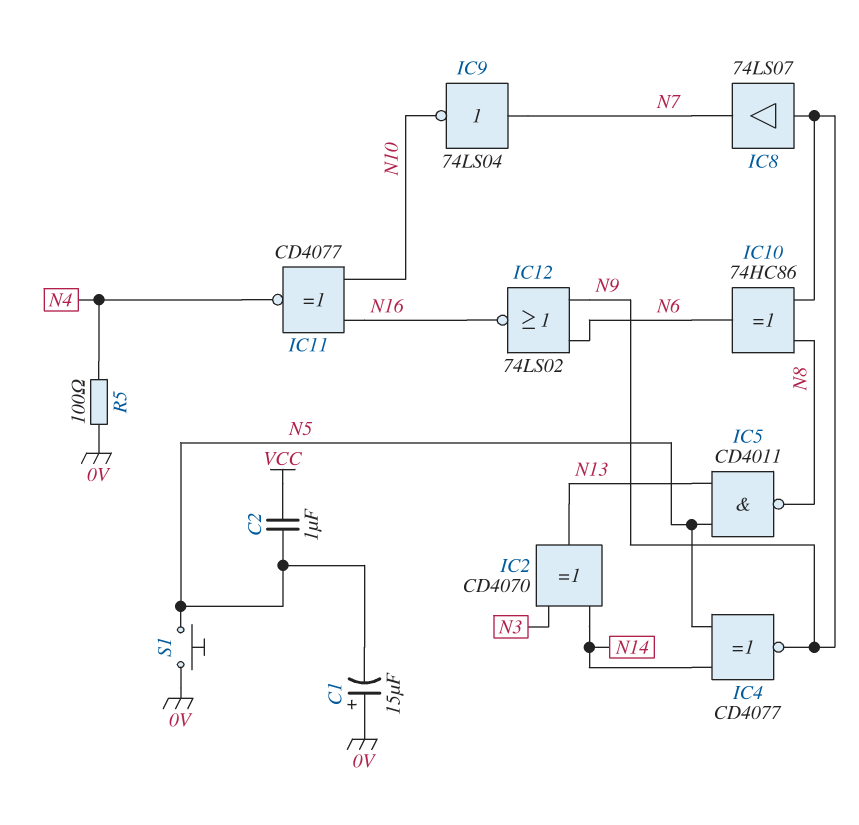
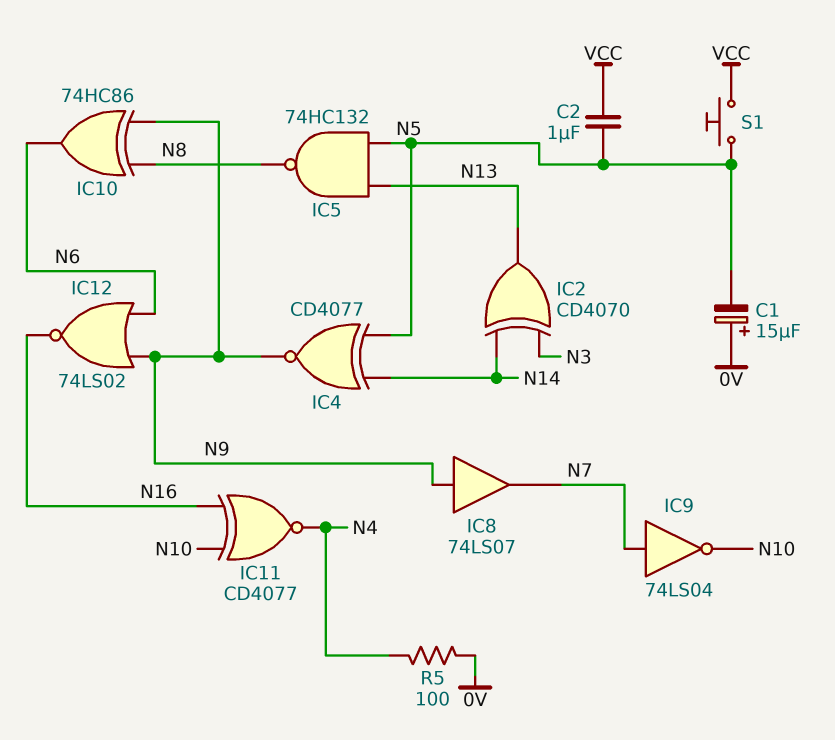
IC5: NAND CD4011 (in N5, in N13, out N8) -> NAND 74HC132 (in N5, in N13, out N8)
S1: button (0V, N5) -> button (N5, VCC)

